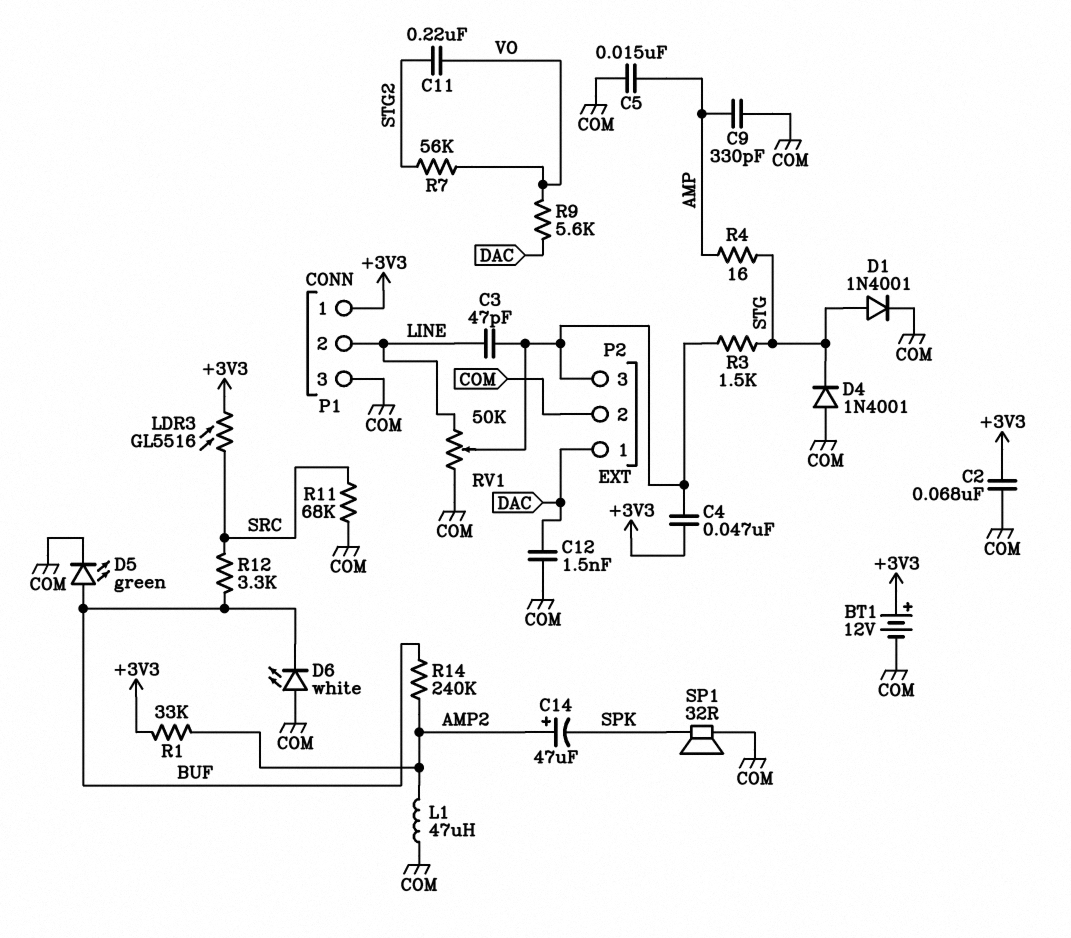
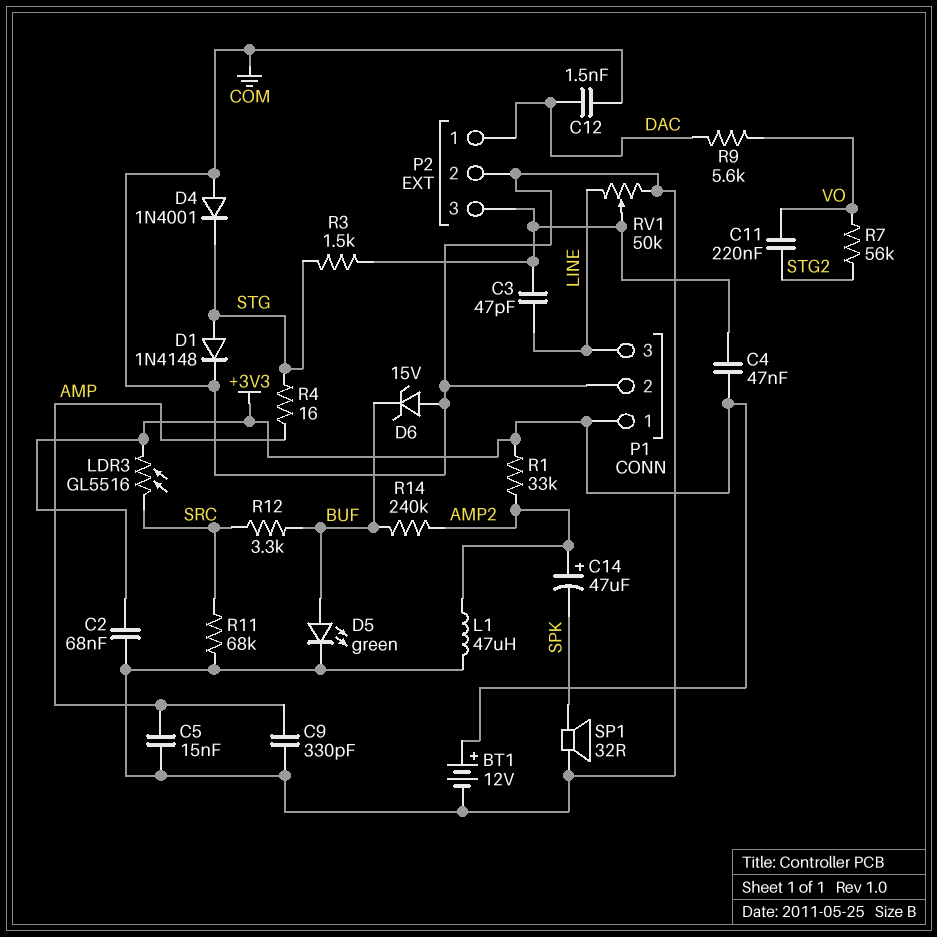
D1: diode 1N4001 (A STG, K COM) -> diode 1N4148 (A STG, K COM)
D6: LED white (A COM, K BUF) -> zener 15V (A COM, K BUF)
P1 pin 2: LINE -> COM
P1 pin 3: COM -> LINE

